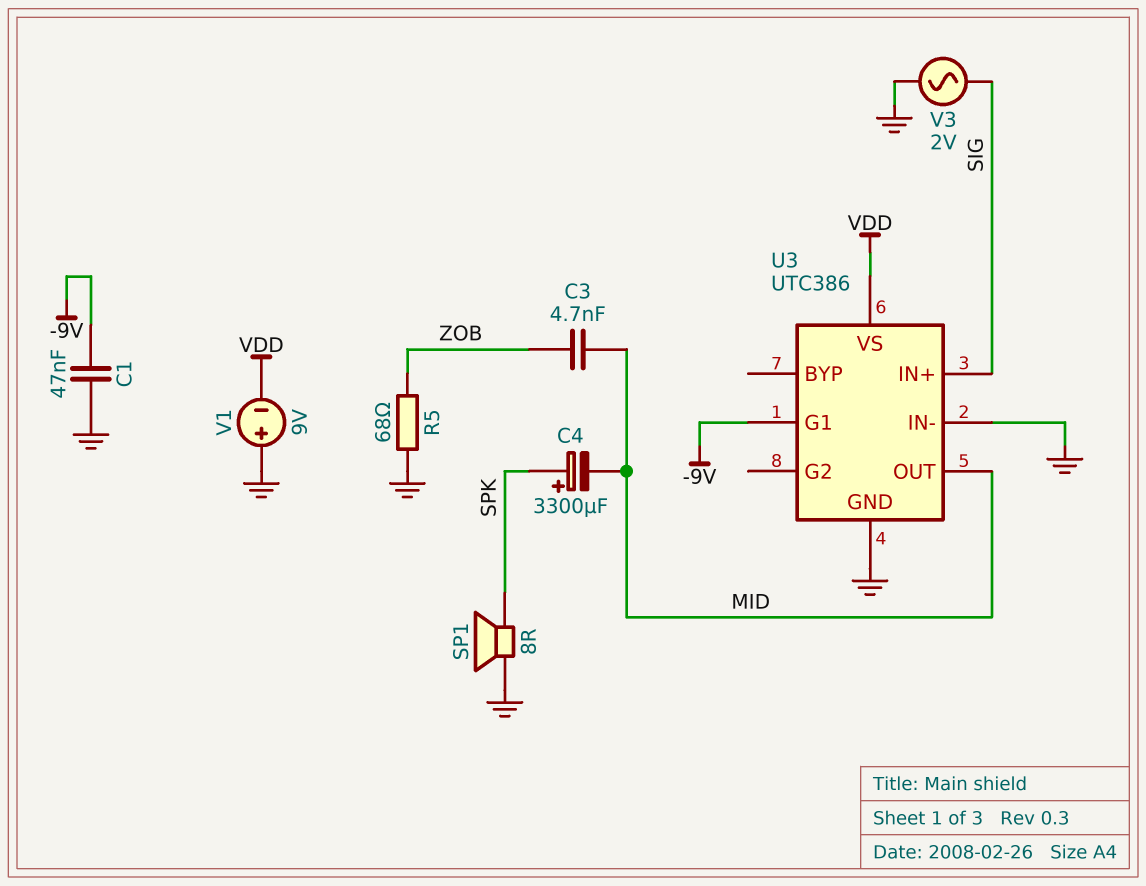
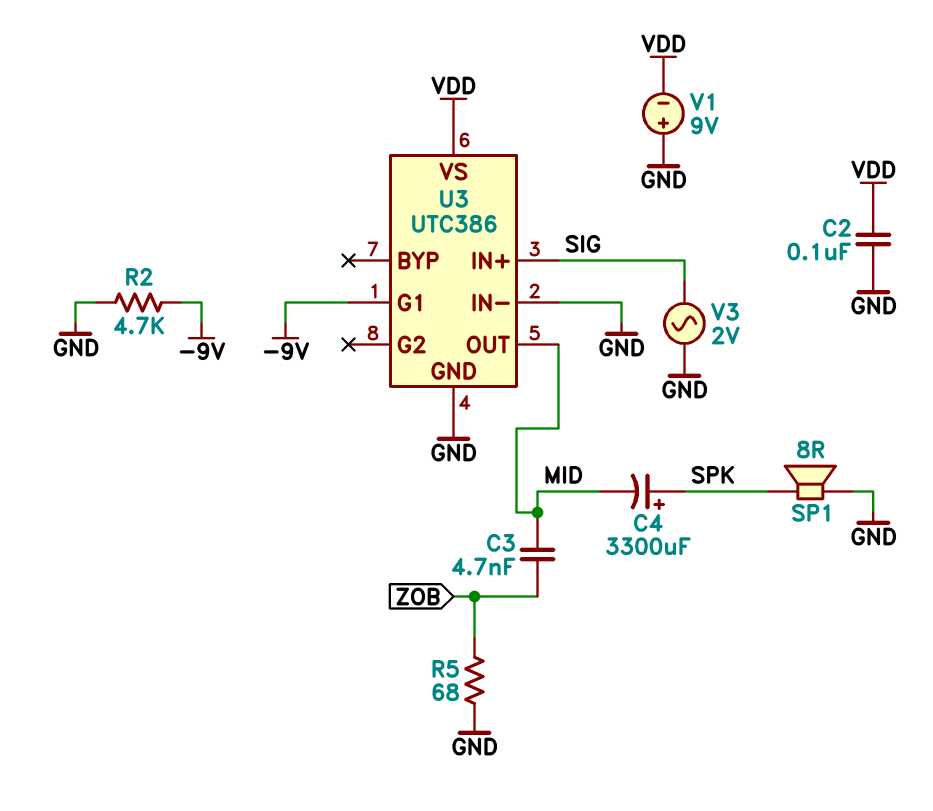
C1: 47nF (-9V, GND) -> none
C2: none -> 100nF (GND, VDD)
R2: none -> 4.7k (-9V, GND)

